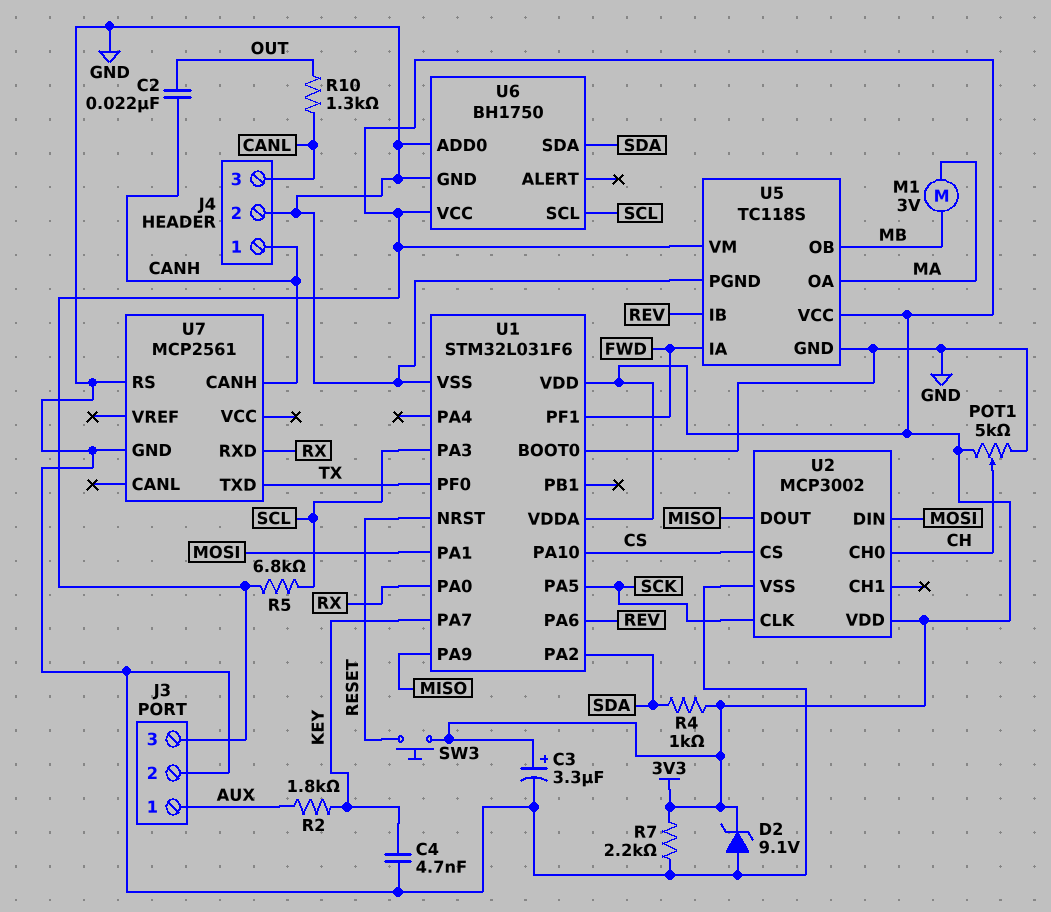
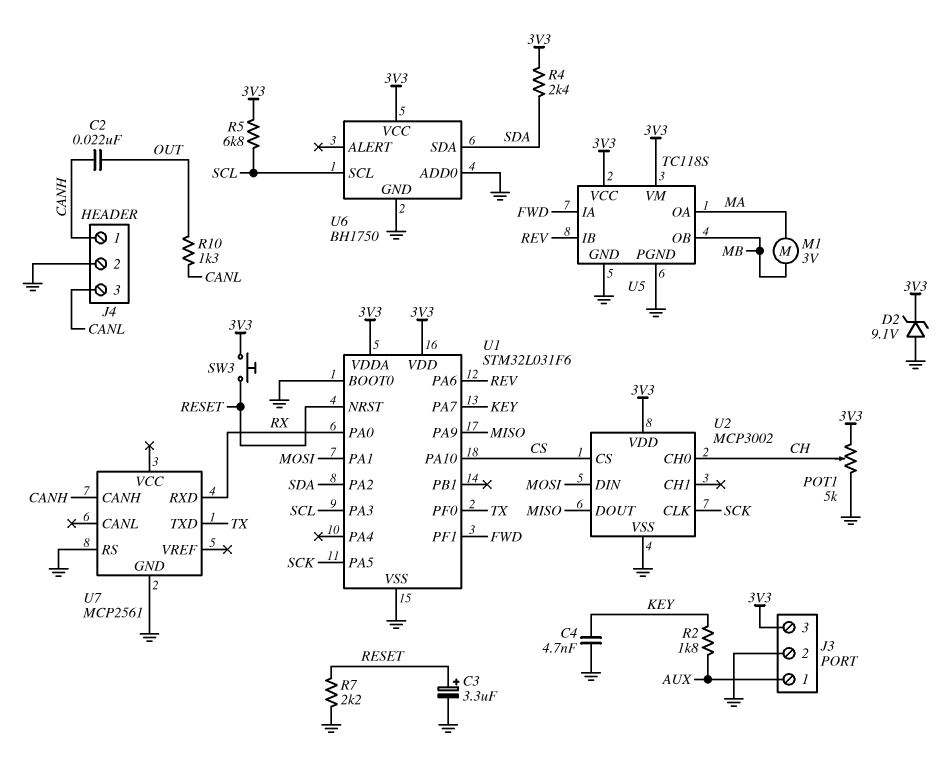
C3: 3.3uF (plus 3V3, minus GND) -> 3.3uF (plus RESET, minus GND)
R4: 1k (3V3, SDA) -> 2.4k (3V3, SDA)
R7: 2.2k (3V3, GND) -> 2.2k (GND, RESET)

